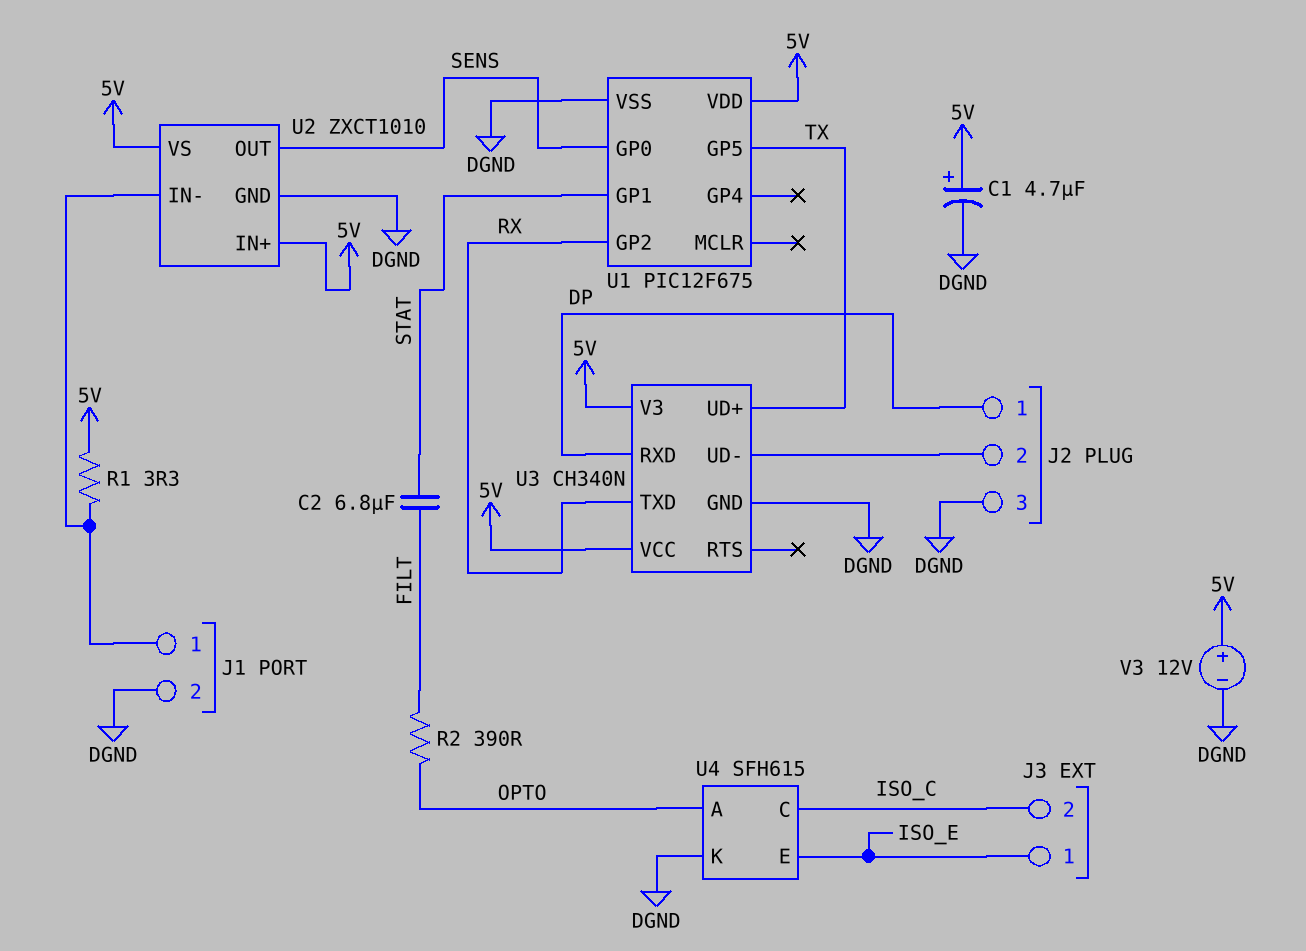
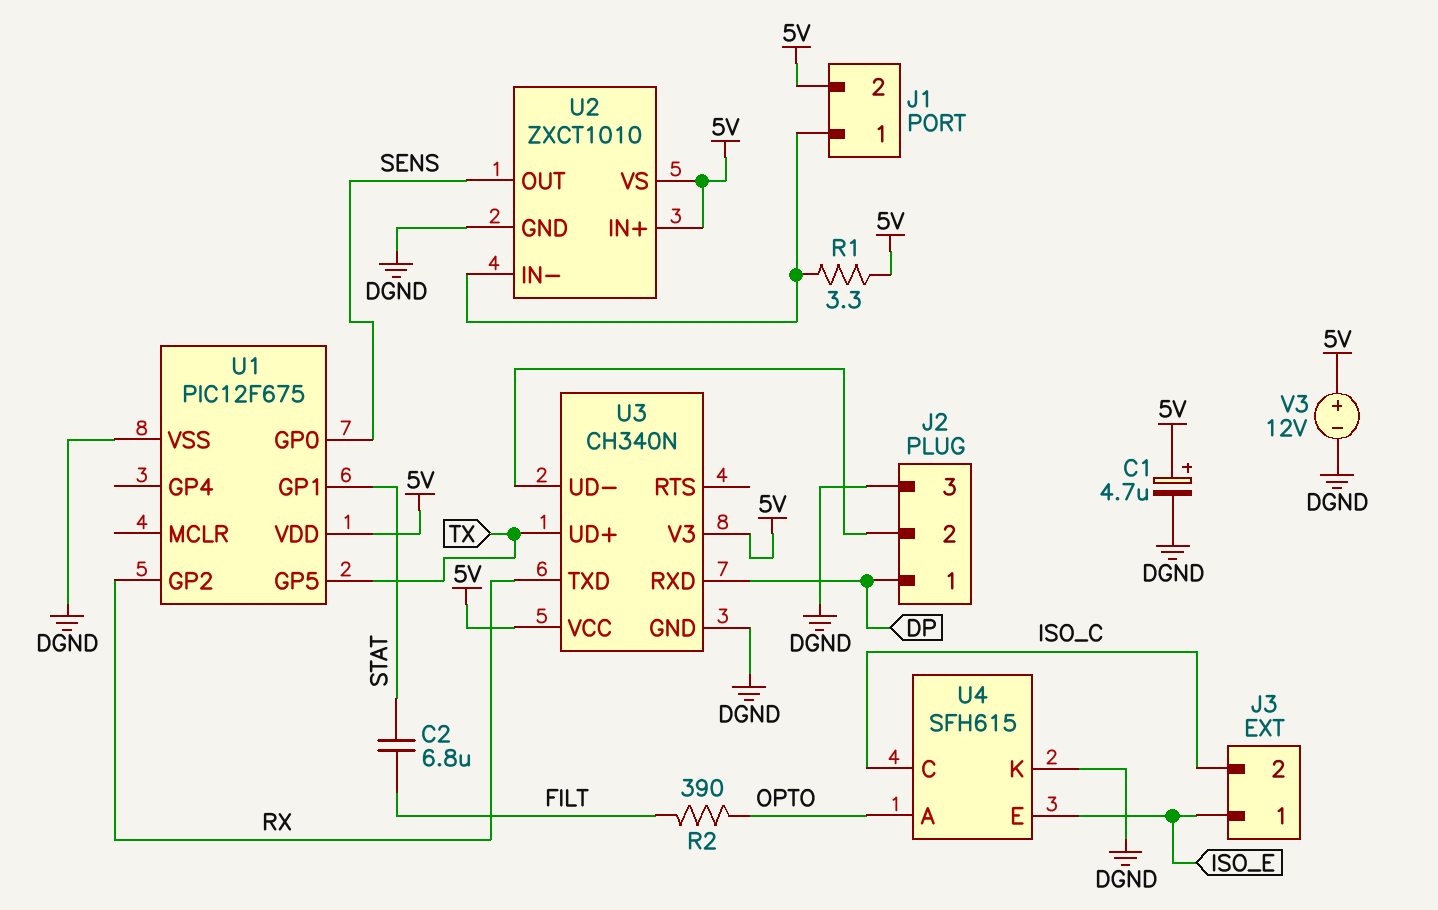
J1 pin 2: DGND -> 5V

